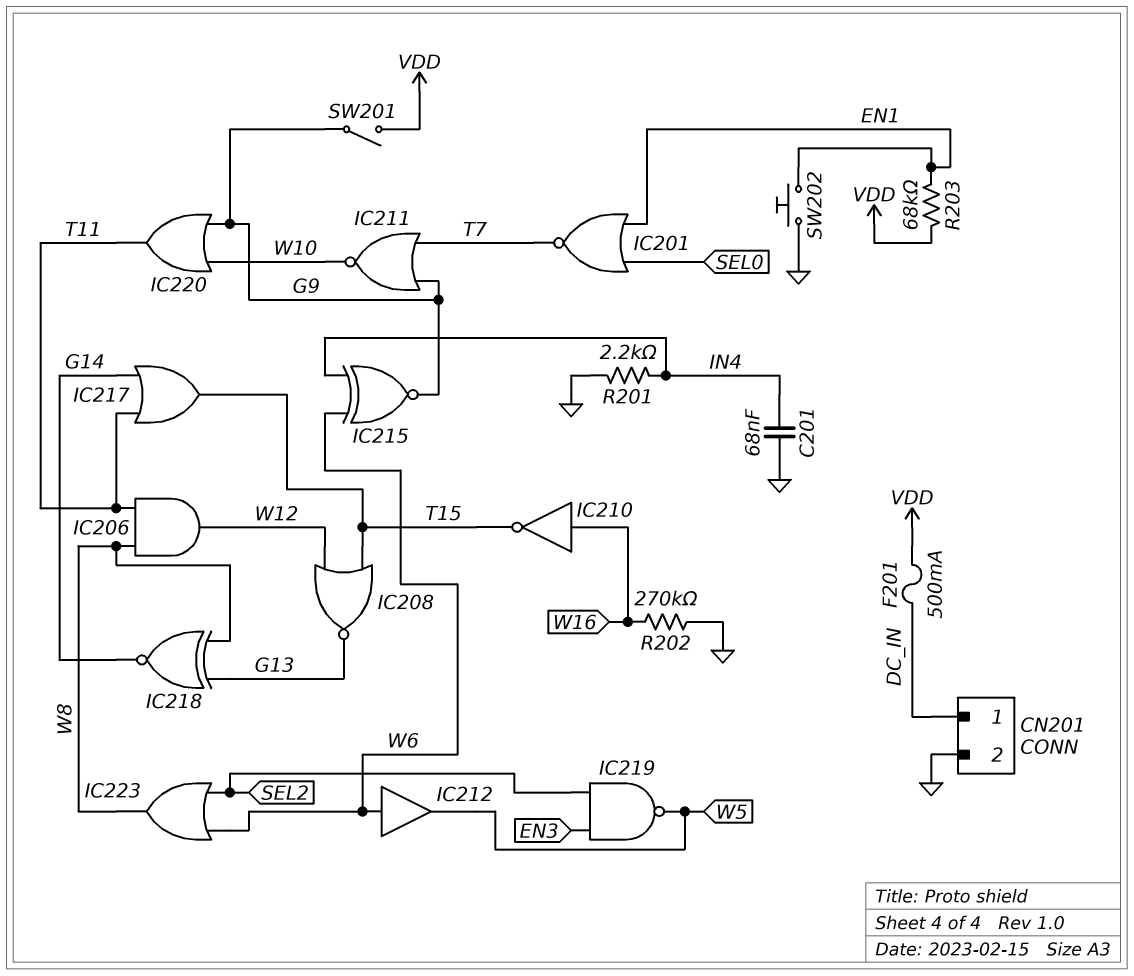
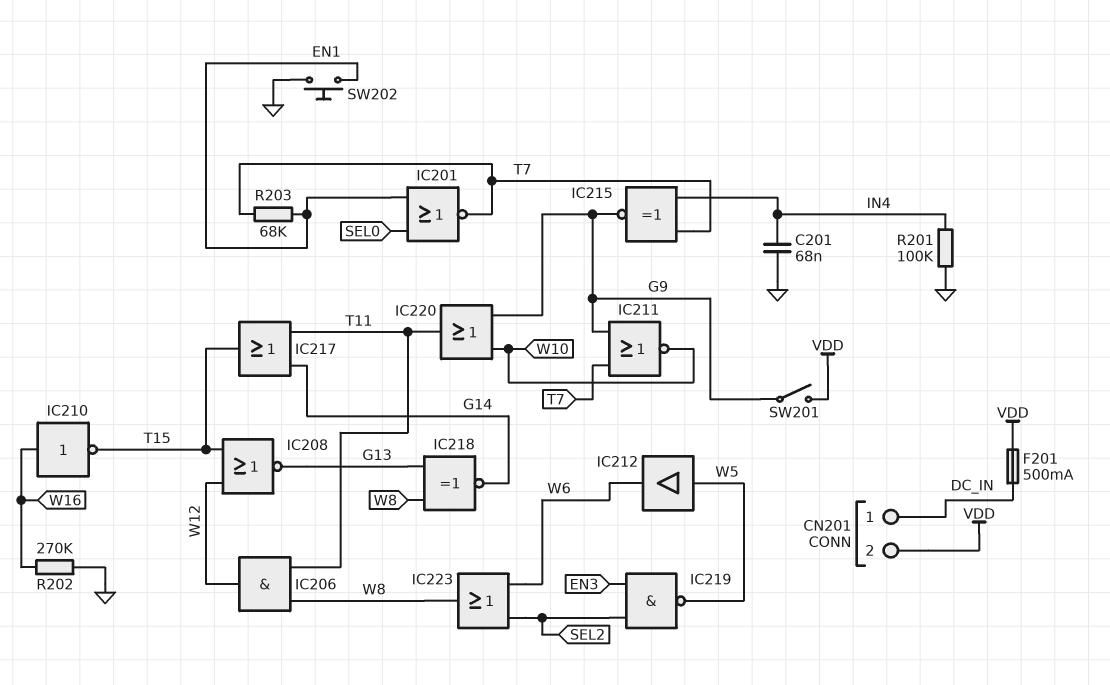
CN201 pin 2: GND -> VDD
IC212: buffer (in W6, out W5) -> buffer (in W5, out W6)
IC215: XNOR (in IN4, in W6, out G9) -> XNOR (in IN4, in T7, out G9)
R201: 2.2k (GND, IN4) -> 100k (GND, IN4)
R203: 68k (EN1, VDD) -> 68k (EN1, T7)

